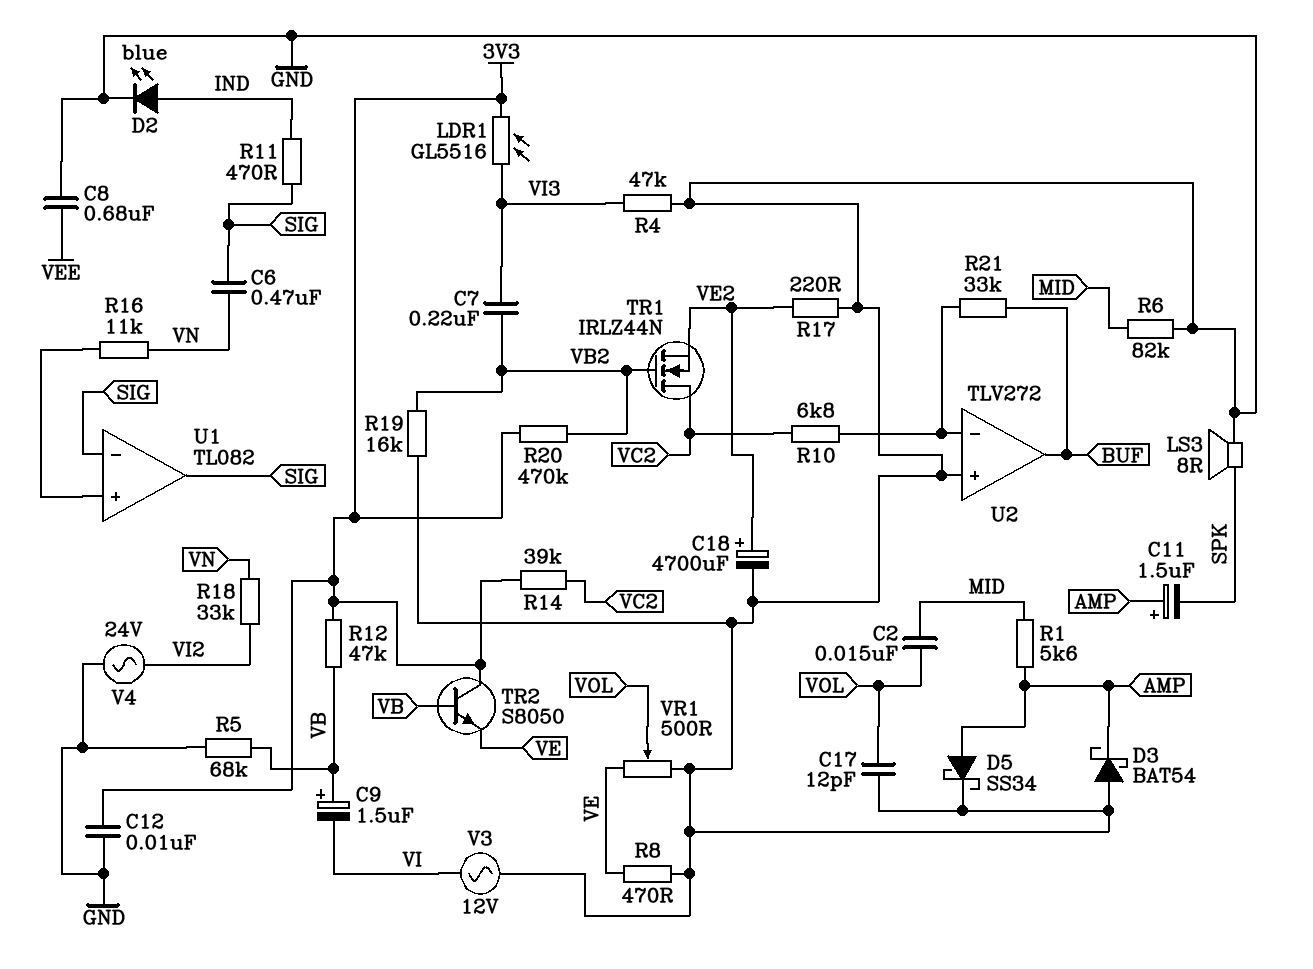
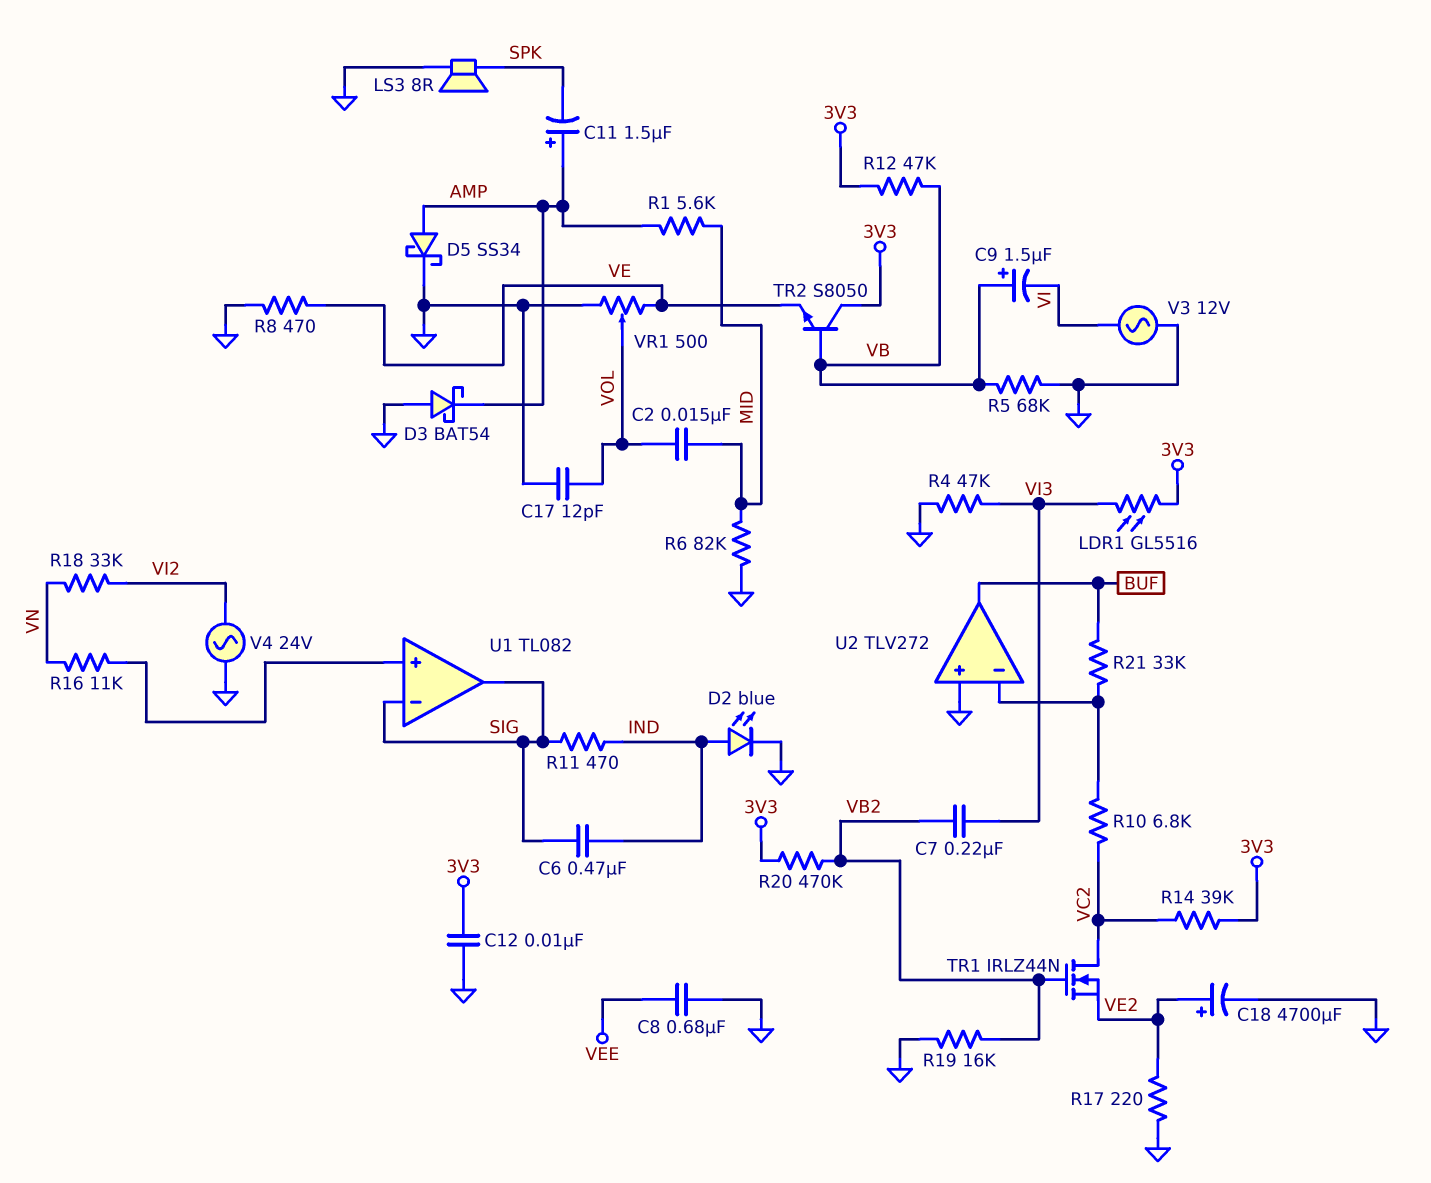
C6: 470nF (SIG, VN) -> 470nF (IND, SIG)

